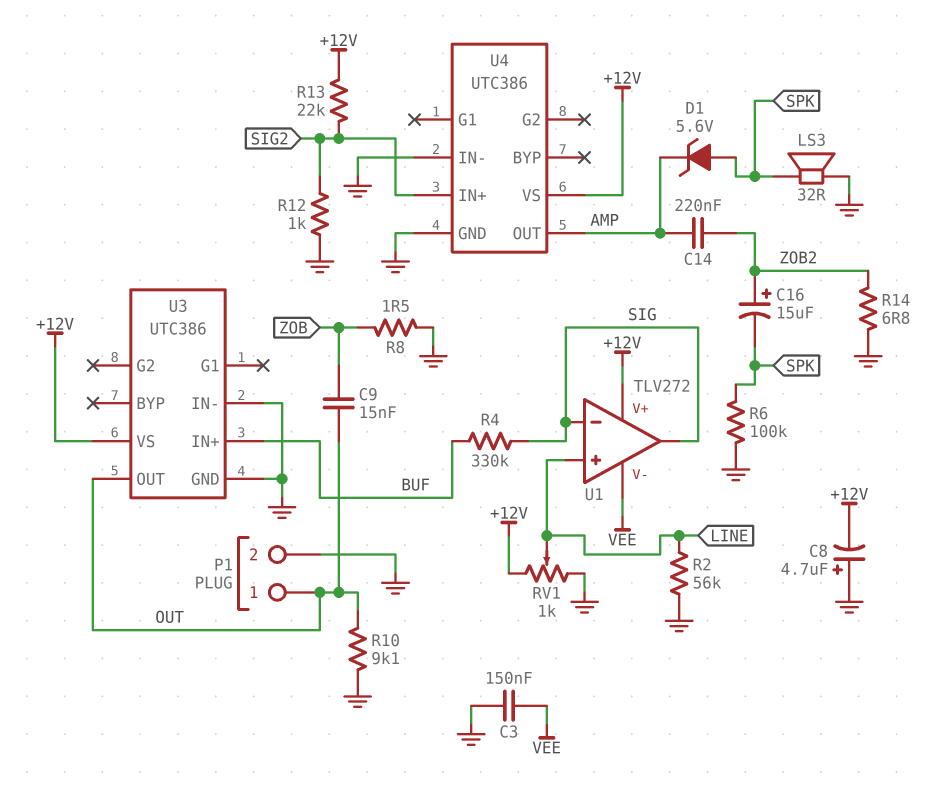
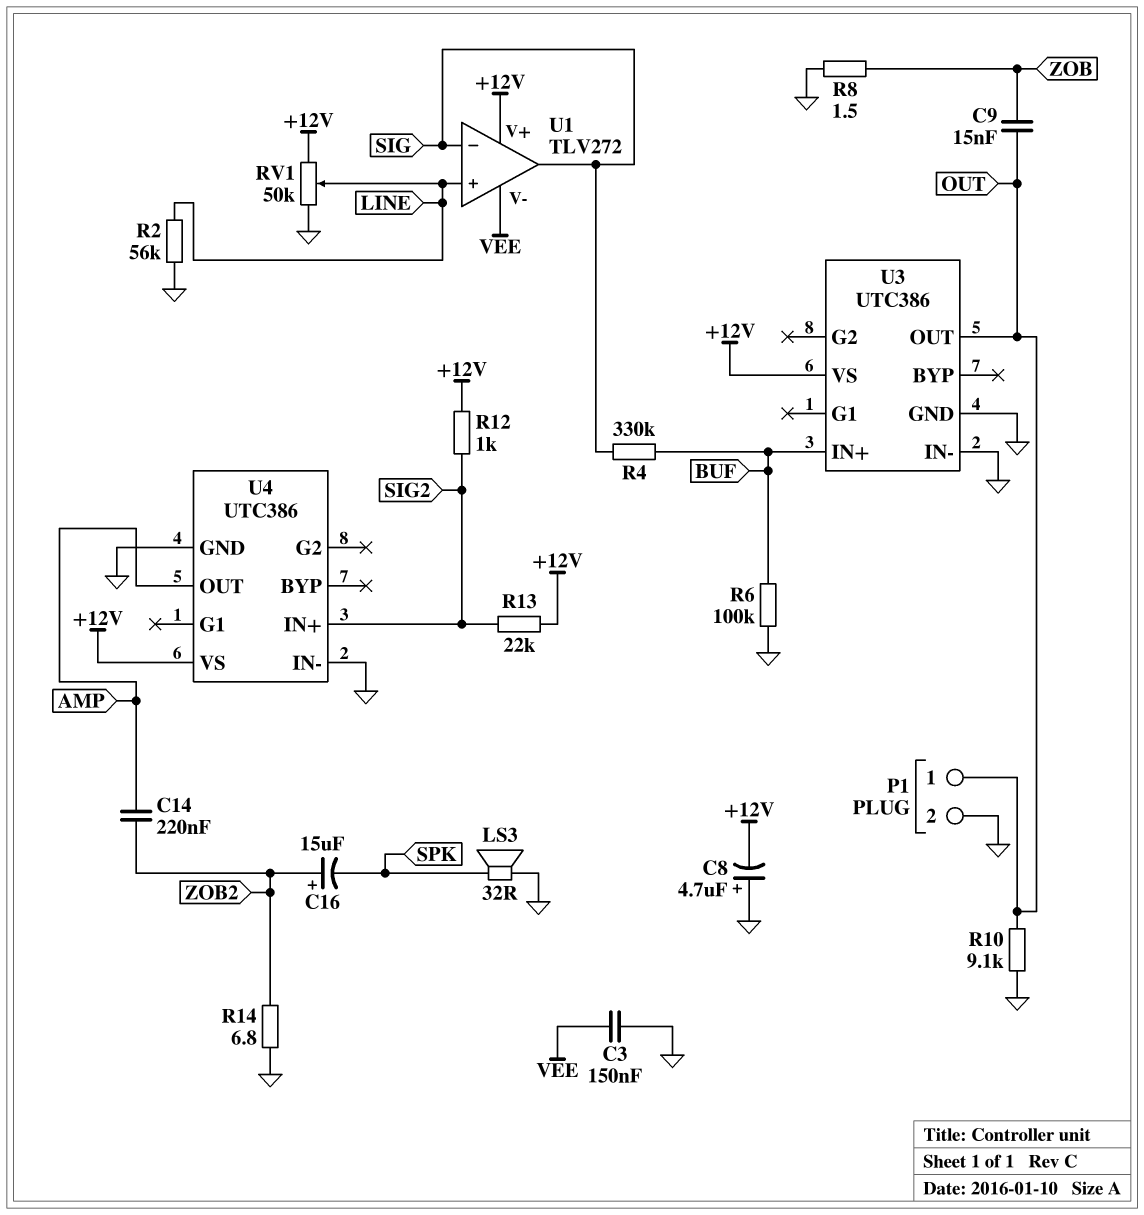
D1: zener 5.6V (A SPK, K AMP) -> none
R6: 100k (GND, SPK) -> 100k (BUF, GND)
R12: 1k (GND, SIG2) -> 1k (+12V, SIG2)
RV1: 1k (+12V, GND, wiper LINE) -> 50k (+12V, GND, wiper LINE)

